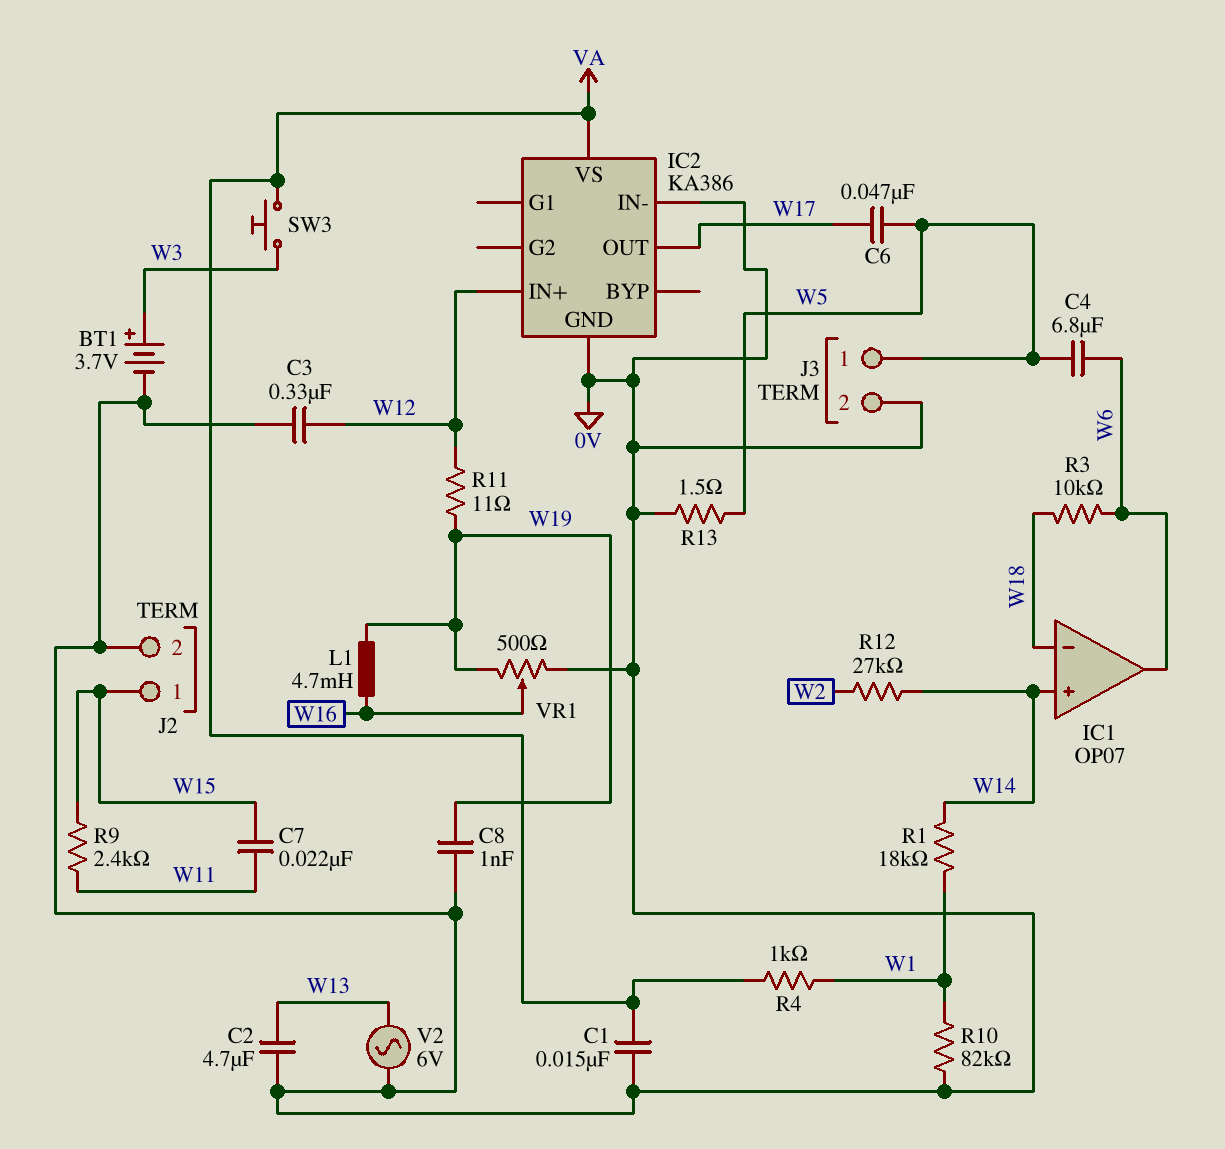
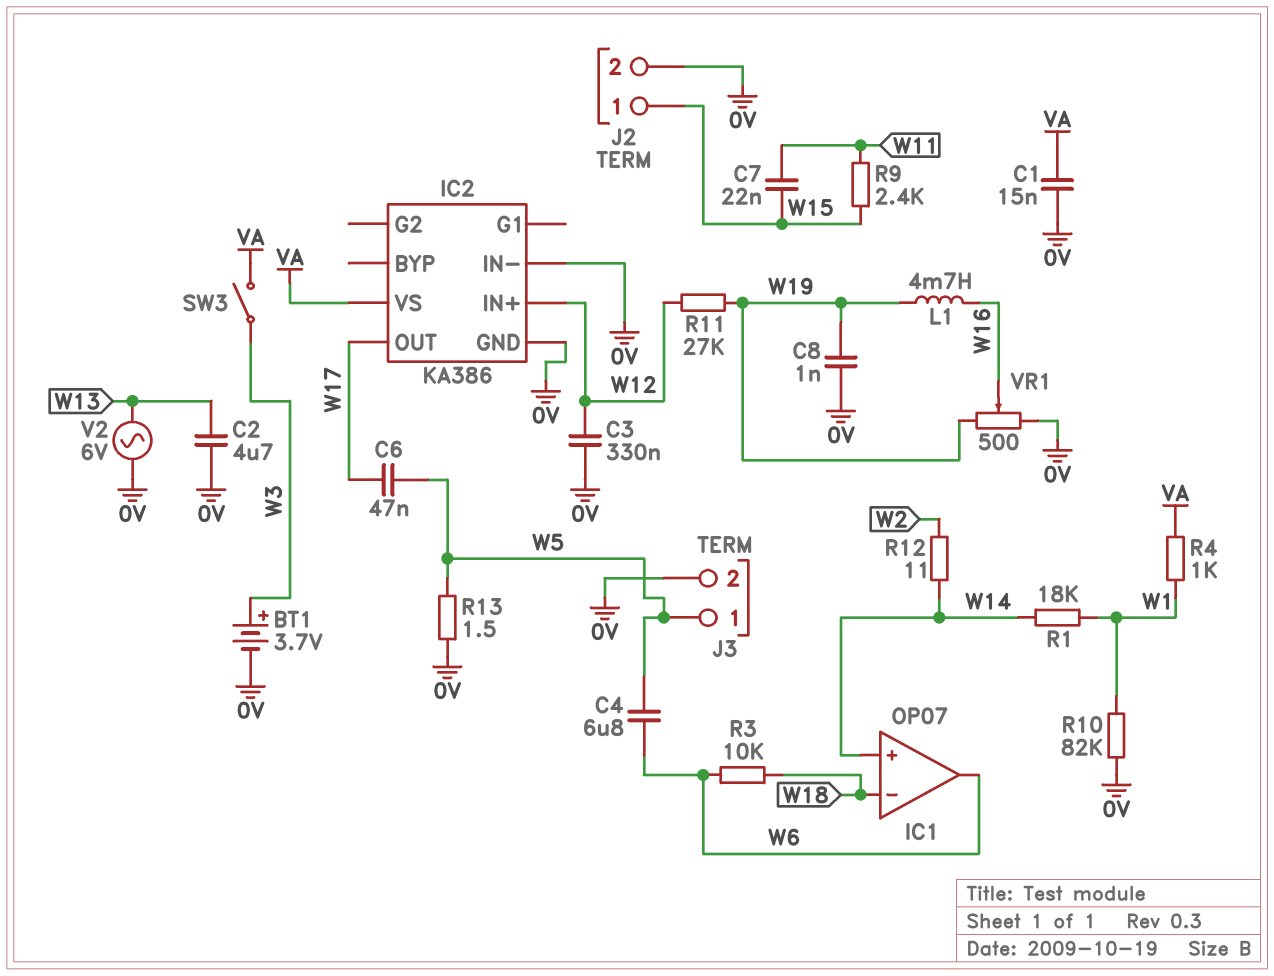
R11: 11 (W12, W19) -> 27k (W12, W19)
R12: 27k (W2, W14) -> 11 (W2, W14)
SW3: button (VA, W3) -> switch (VA, W3)

